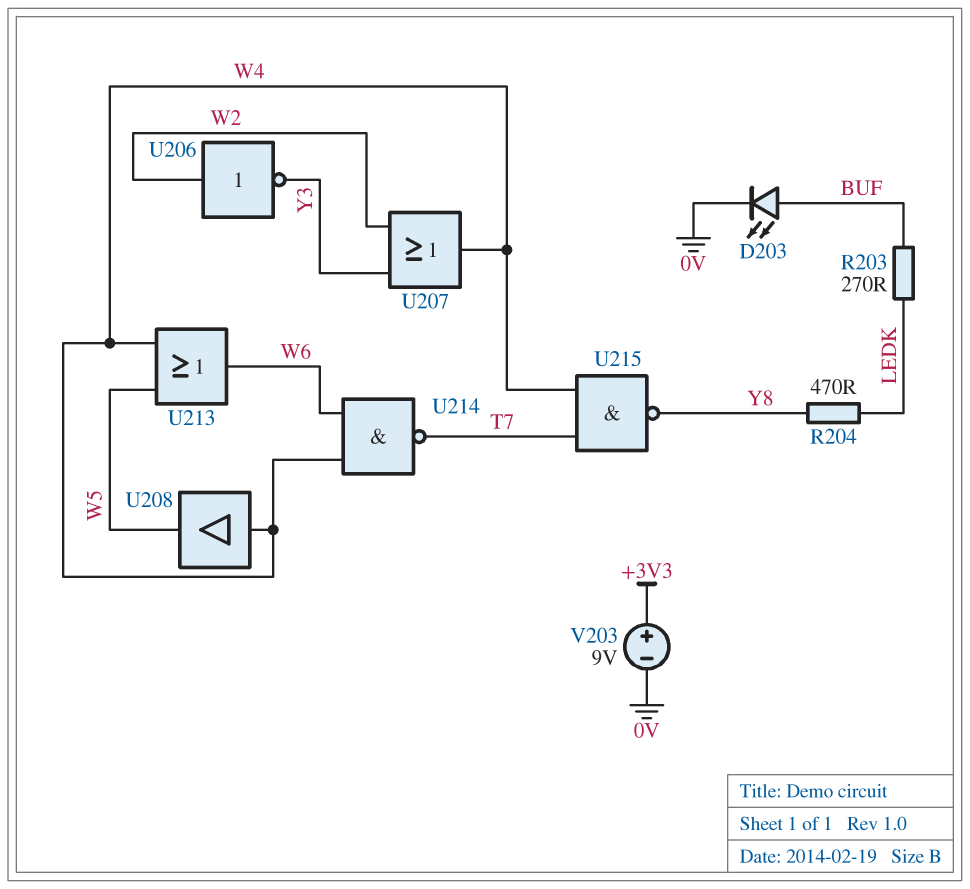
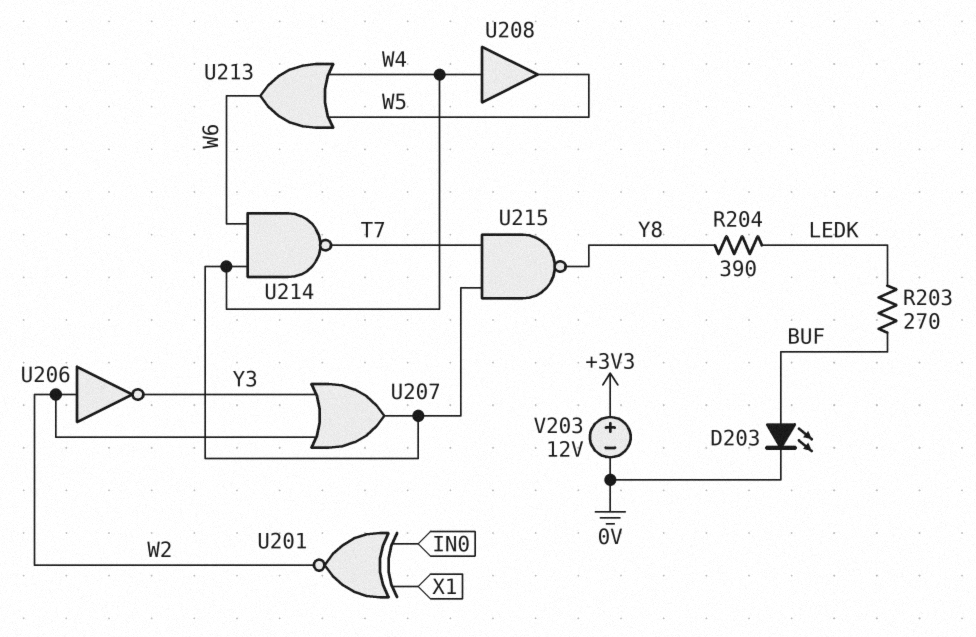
R204: 470 (LEDK, Y8) -> 390 (LEDK, Y8)
U201: none -> XNOR (in IN0, in X1, out W2)
V203: 9V (plus +3V3, minus 0V) -> 12V (plus +3V3, minus 0V)

